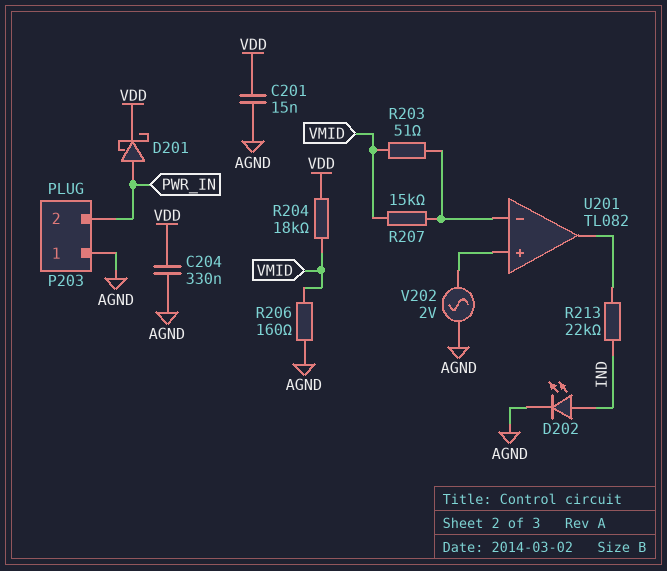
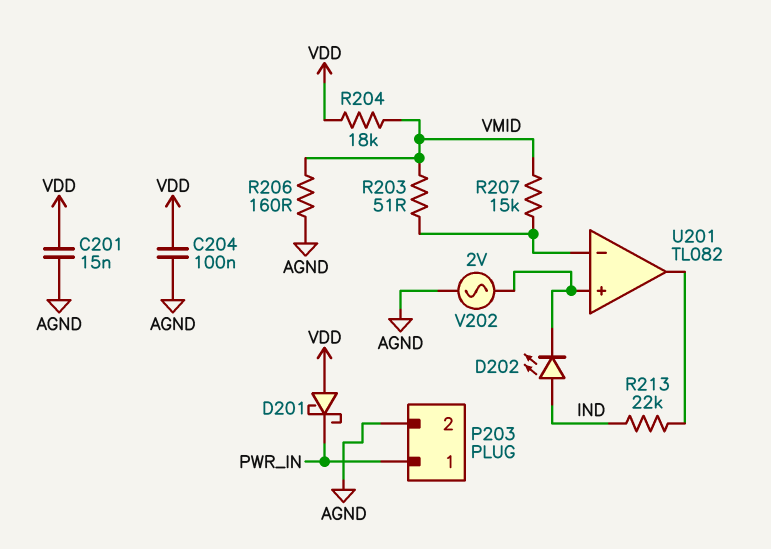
C204: 330nF (AGND, VDD) -> 100nF (AGND, VDD)
D201: schottky (A PWR_IN, K VDD) -> schottky (A VDD, K PWR_IN)
D202: LED (A IND, K AGND) -> LED (A IND, K U201/in+)
P203 pin 1: AGND -> PWR_IN
P203 pin 2: PWR_IN -> AGND

